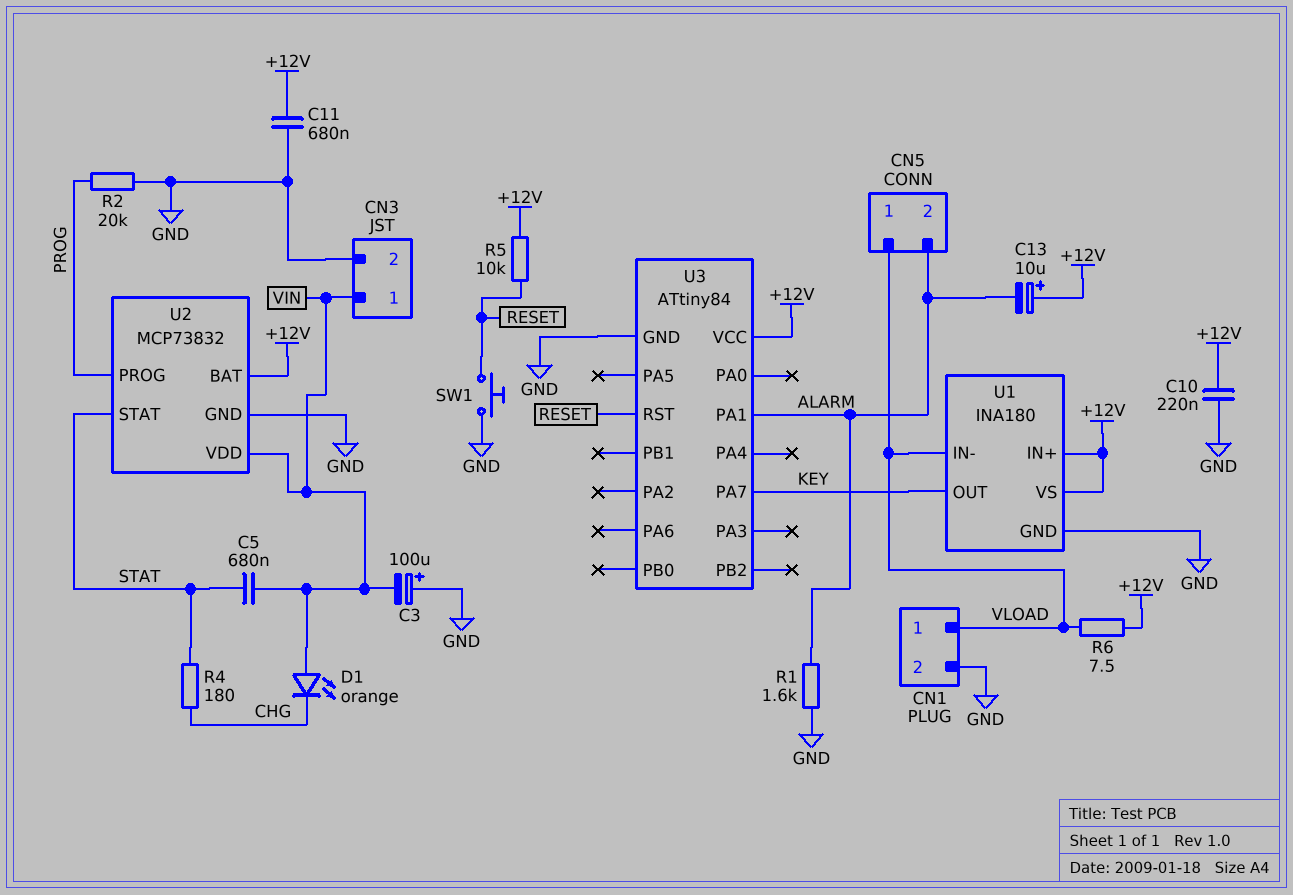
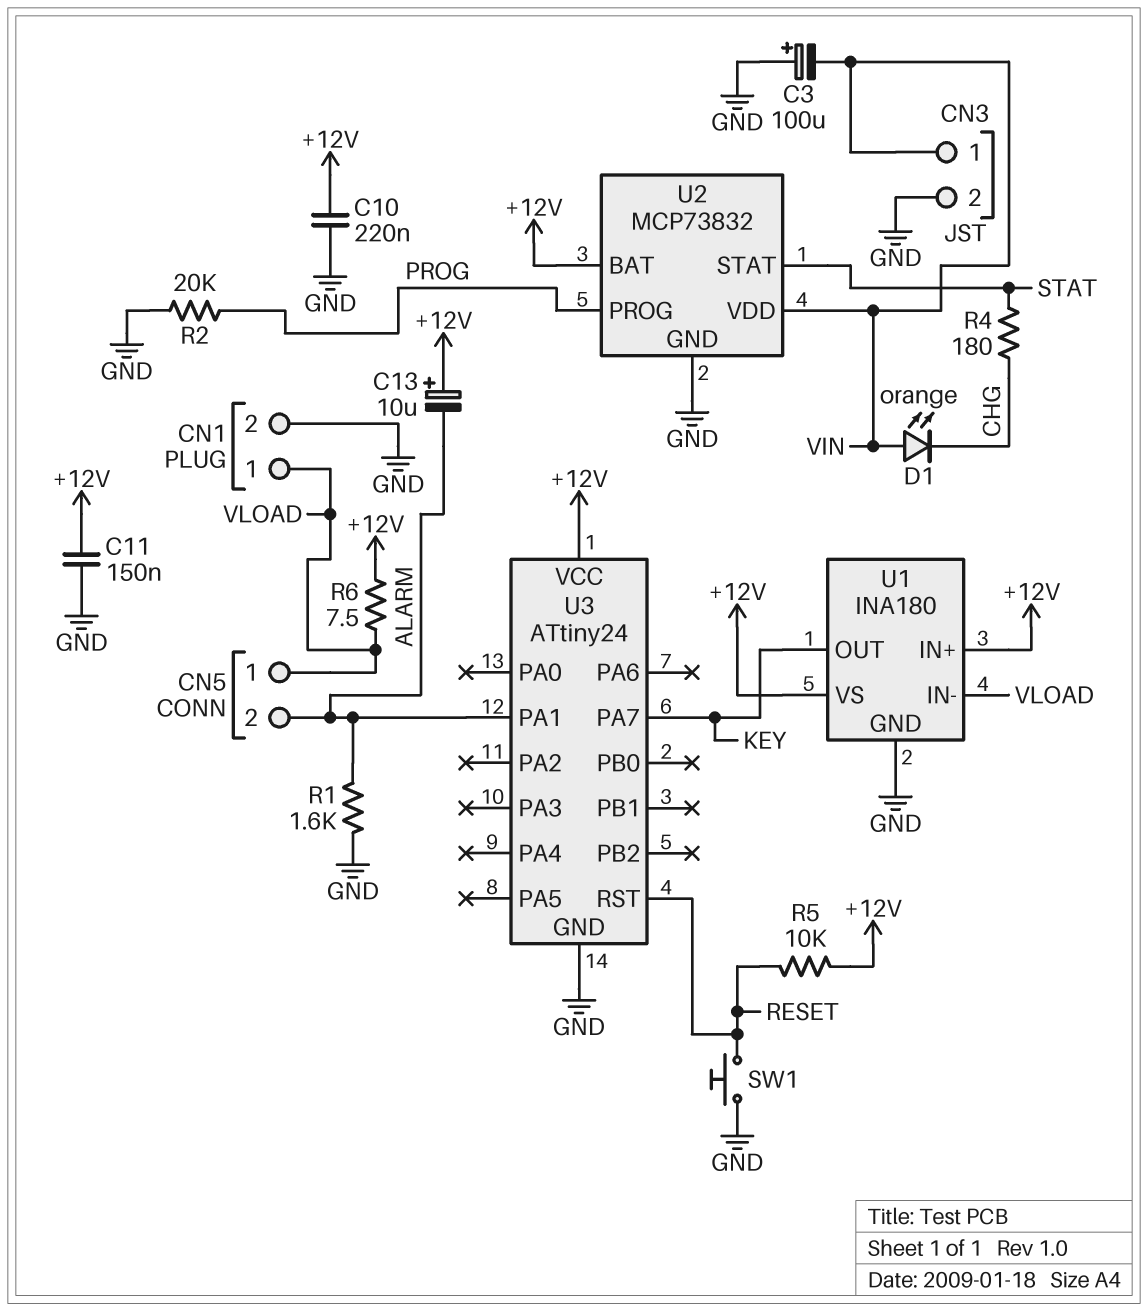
C5: 680nF (STAT, VIN) -> none
C11: 680nF (+12V, GND) -> 150nF (+12V, GND)
U3: ATtiny84 -> ATtiny24

